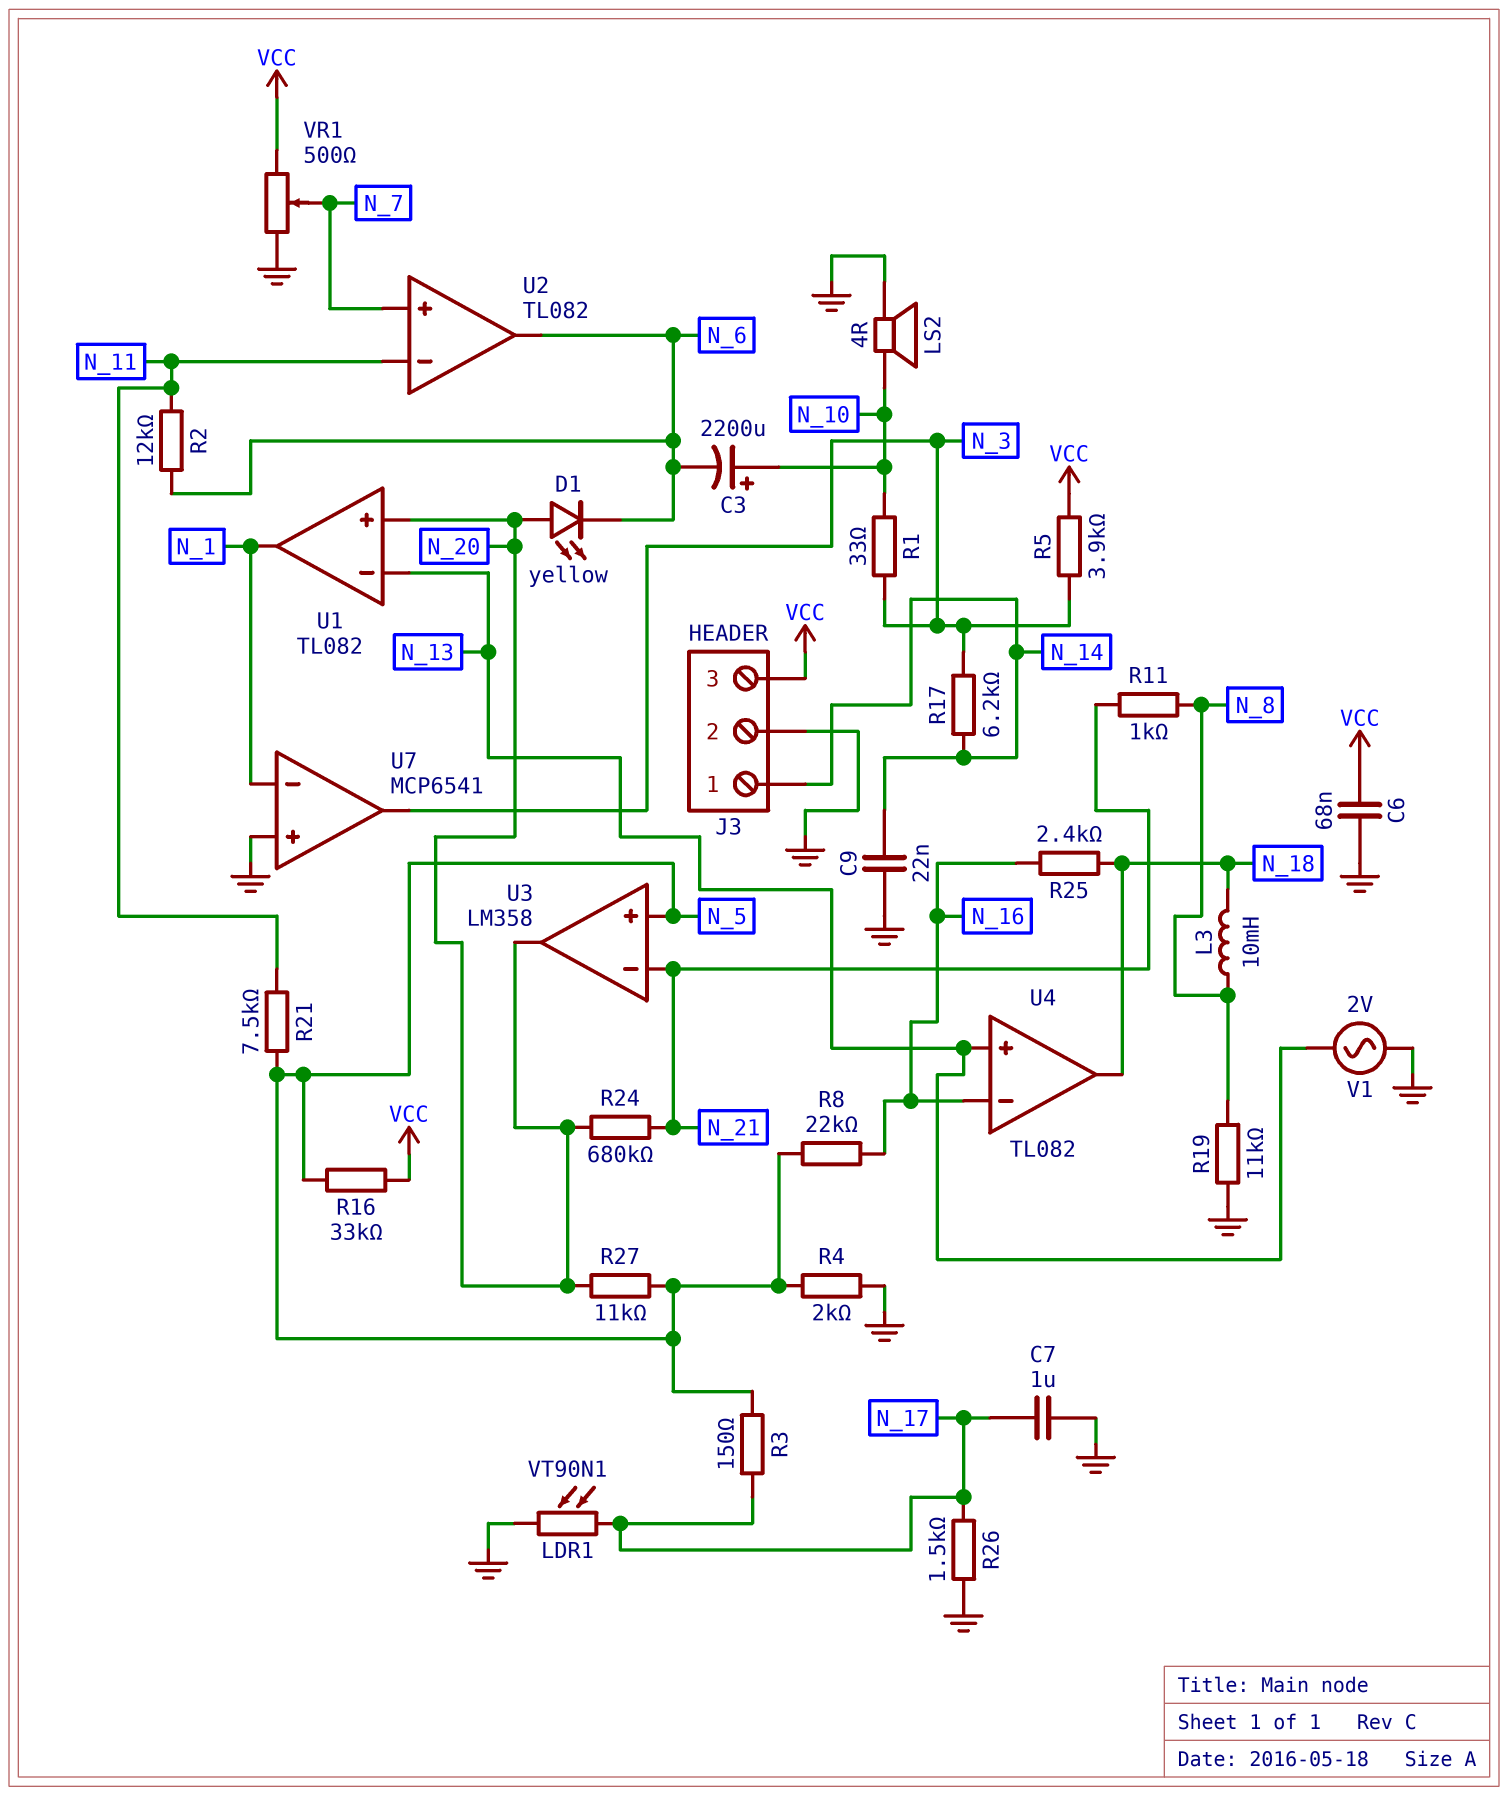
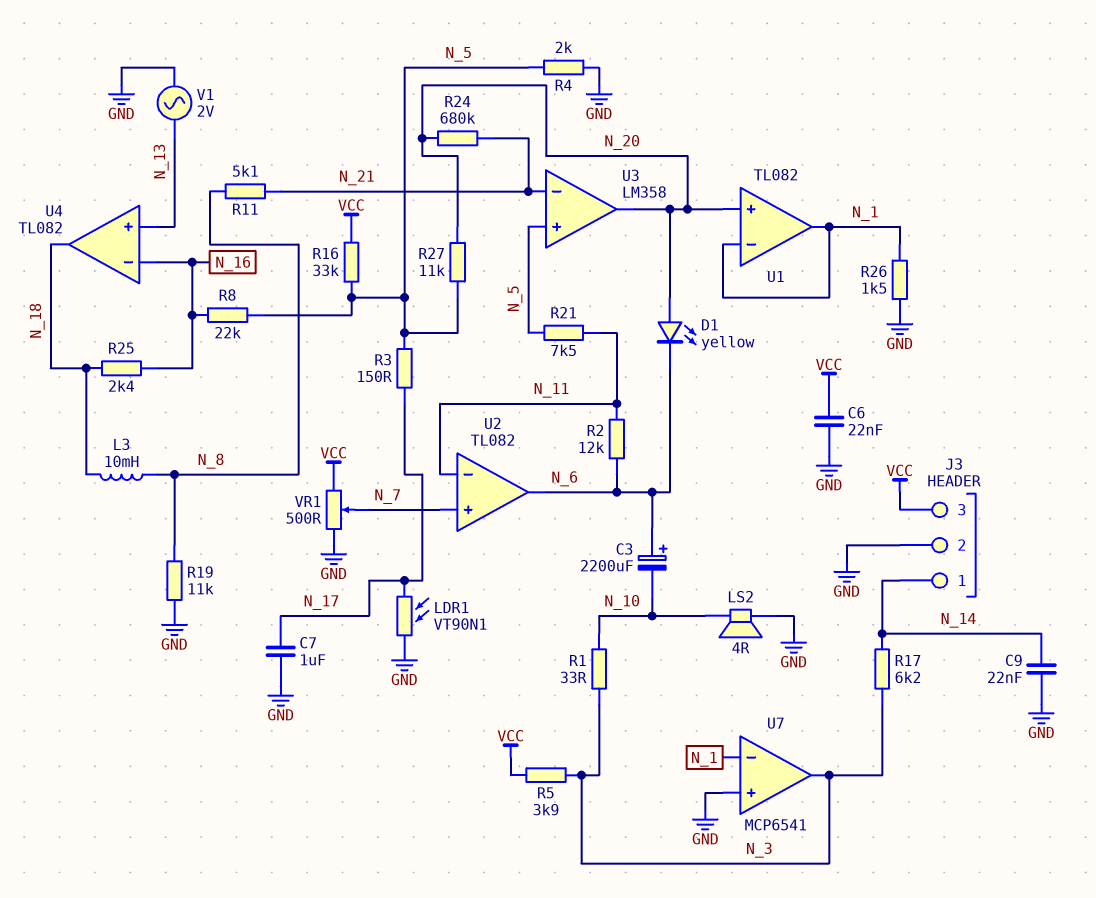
C3: 2200uF (plus N_10, minus N_6) -> 2200uF (plus N_6, minus N_10)
C6: 68nF (GND, VCC) -> 22nF (GND, VCC)
R11: 1k (N_8, N_21) -> 5.1k (N_8, N_21)
R26: 1.5k (GND, N_17) -> 1.5k (GND, N_1)
U1 pin in-: N_13 -> N_1

